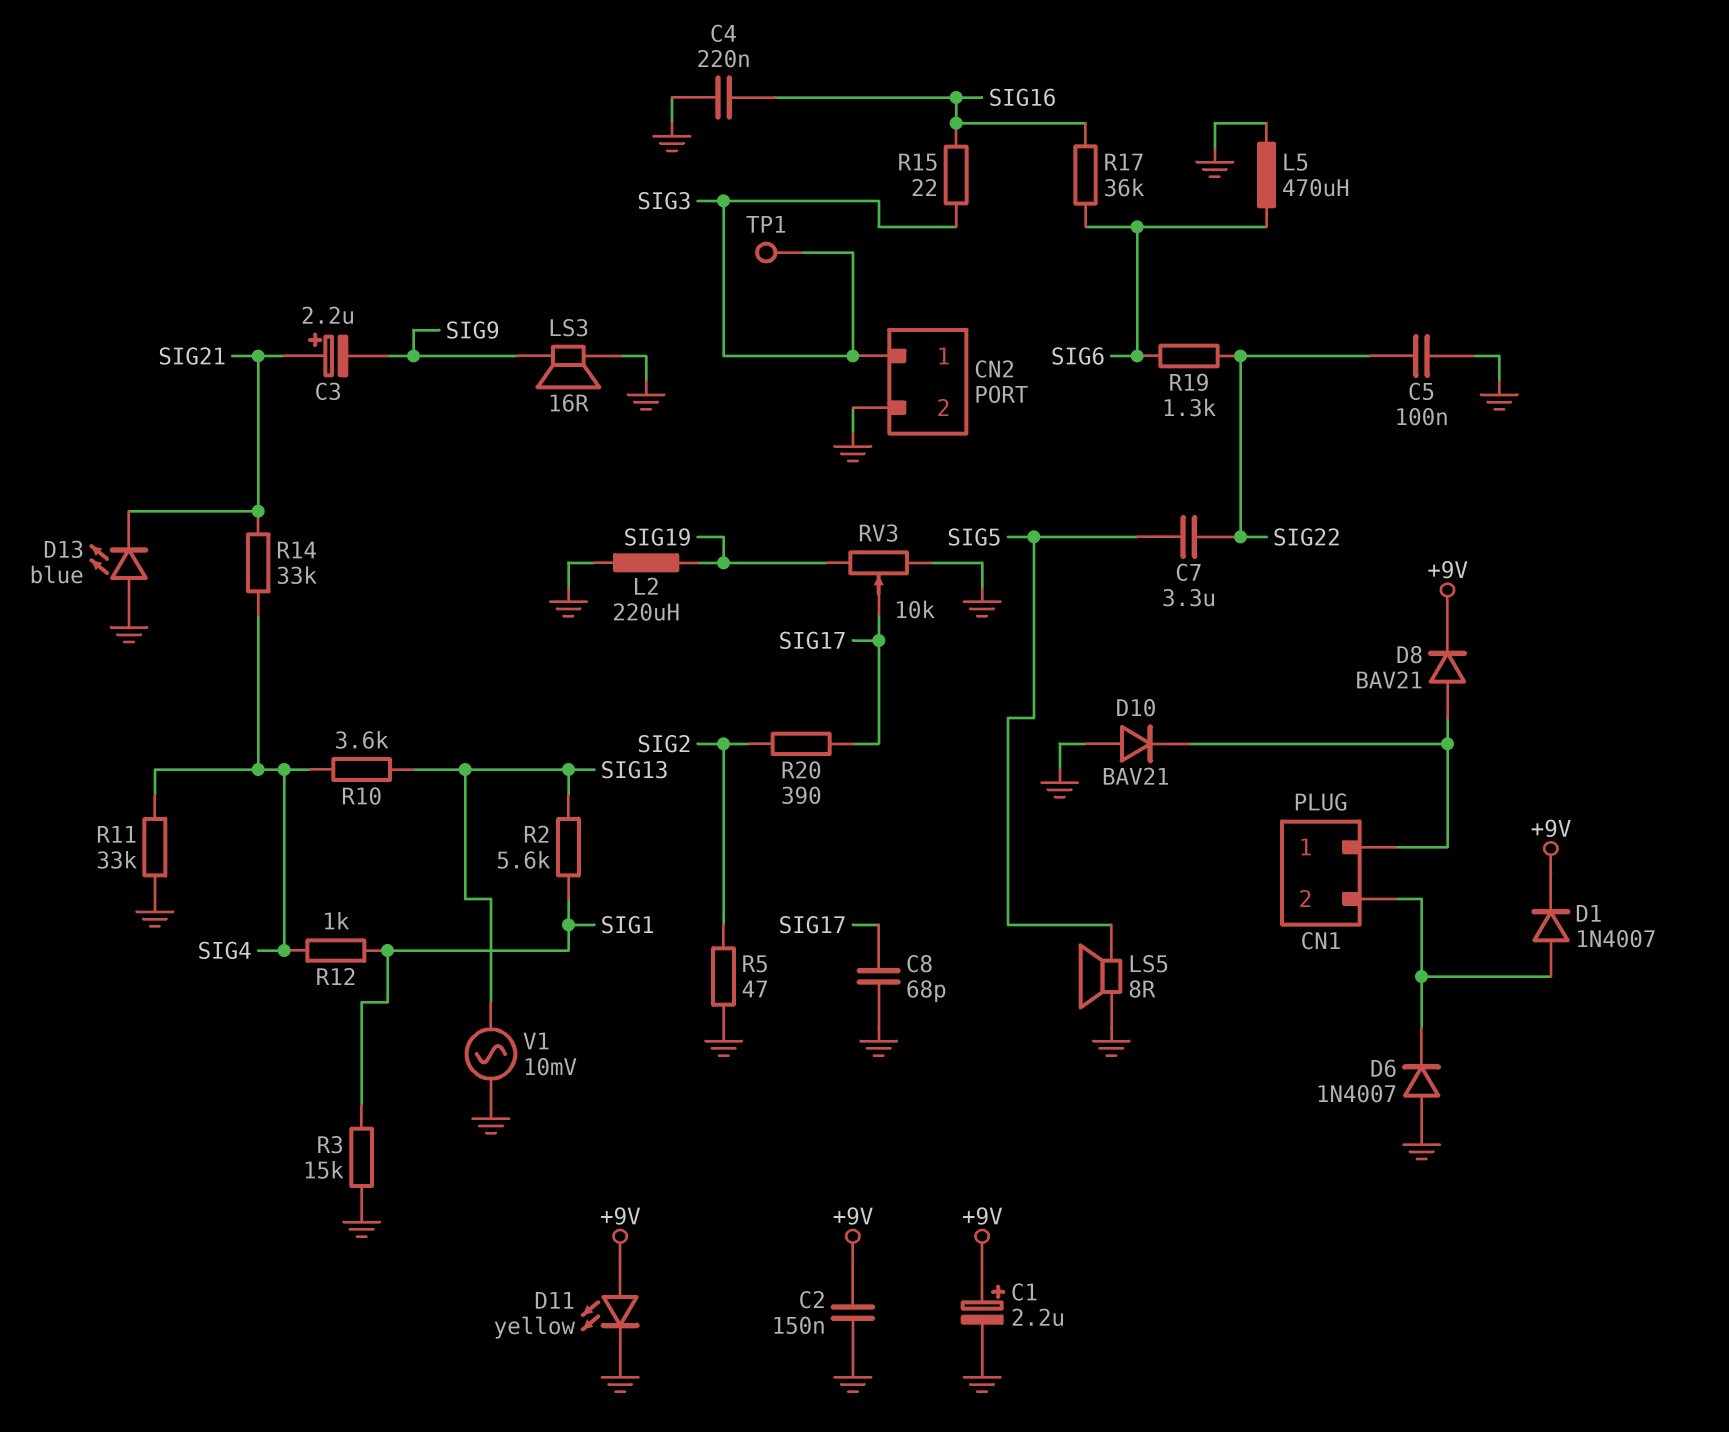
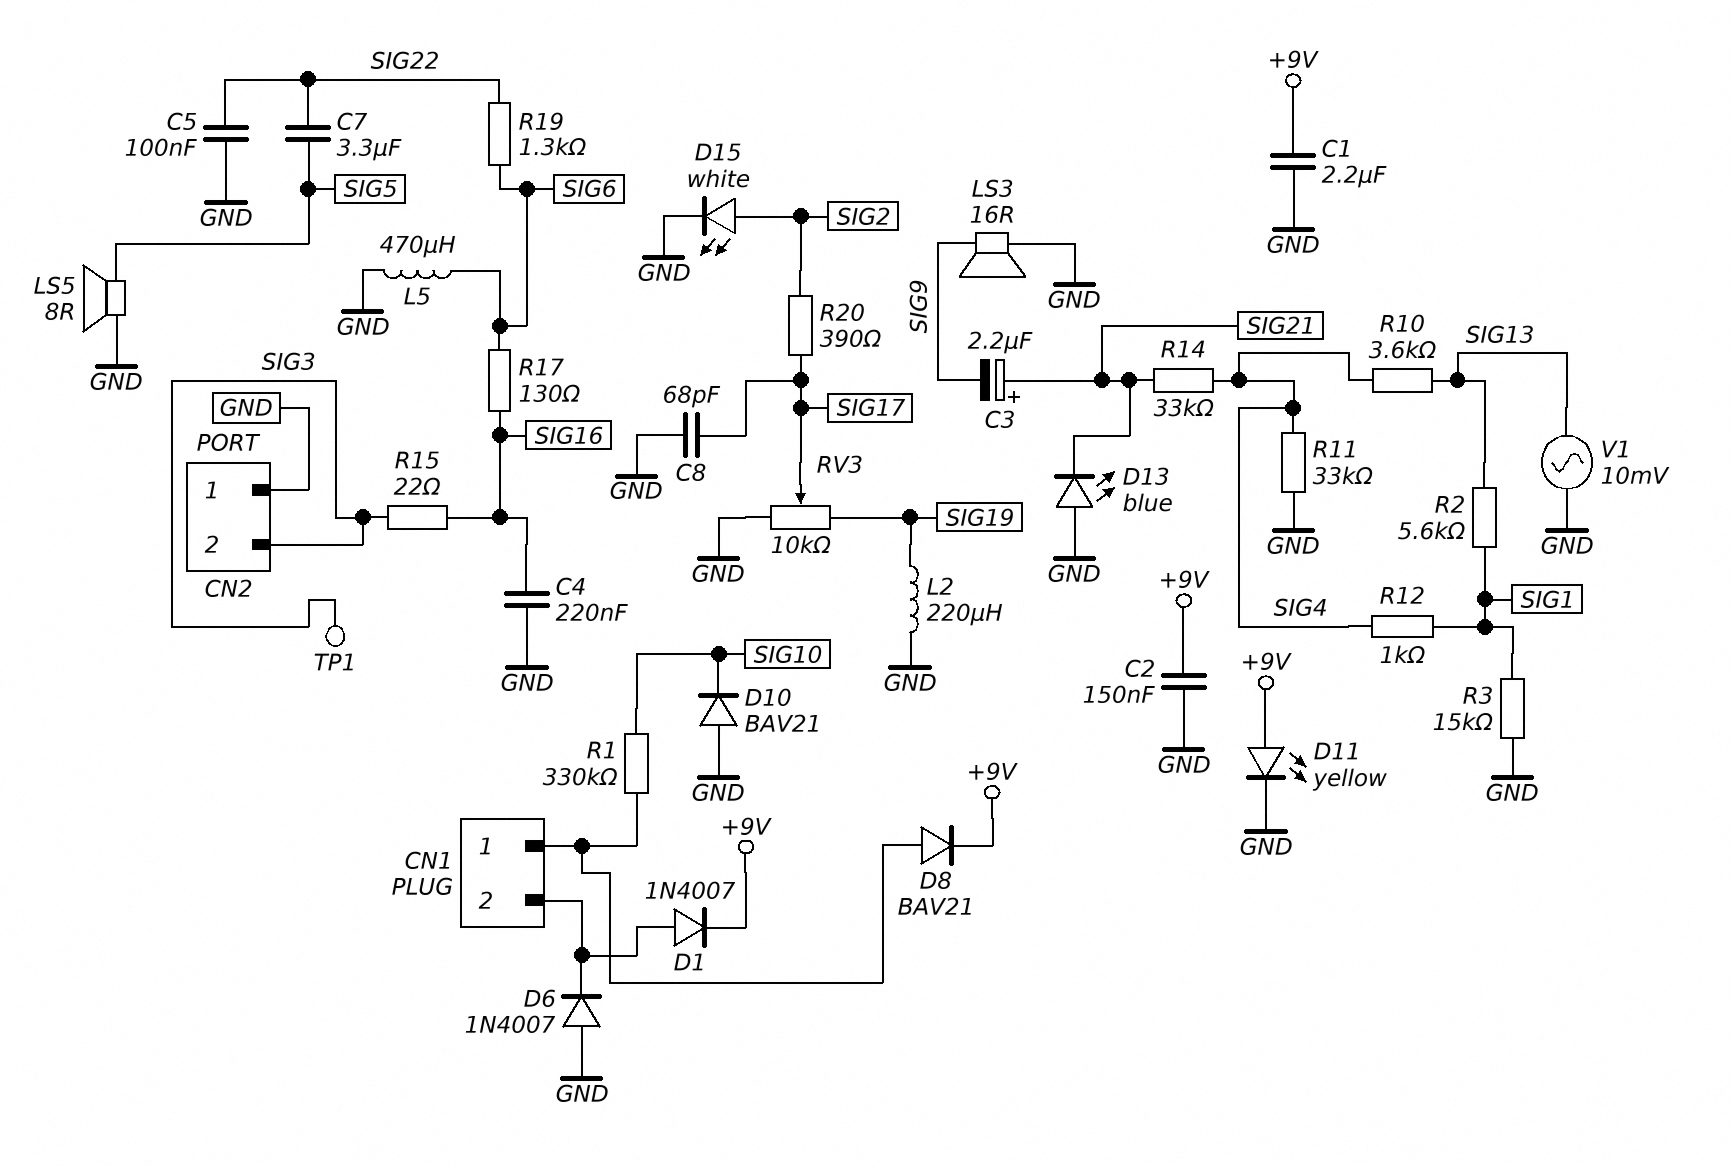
C1: 2.2uF (plus +9V, minus GND) -> 2.2uF (+9V, GND)
CN2 pin 1: SIG3 -> GND
CN2 pin 2: GND -> SIG3
D10: diode BAV21 (A GND, K CN1/1) -> diode BAV21 (A GND, K SIG10)
D15: none -> LED white (A SIG2, K GND)
R1: none -> 330k (CN1/1, SIG10)
R5: 47 (GND, SIG2) -> none
R17: 36k (SIG6, SIG16) -> 130 (SIG6, SIG16)

